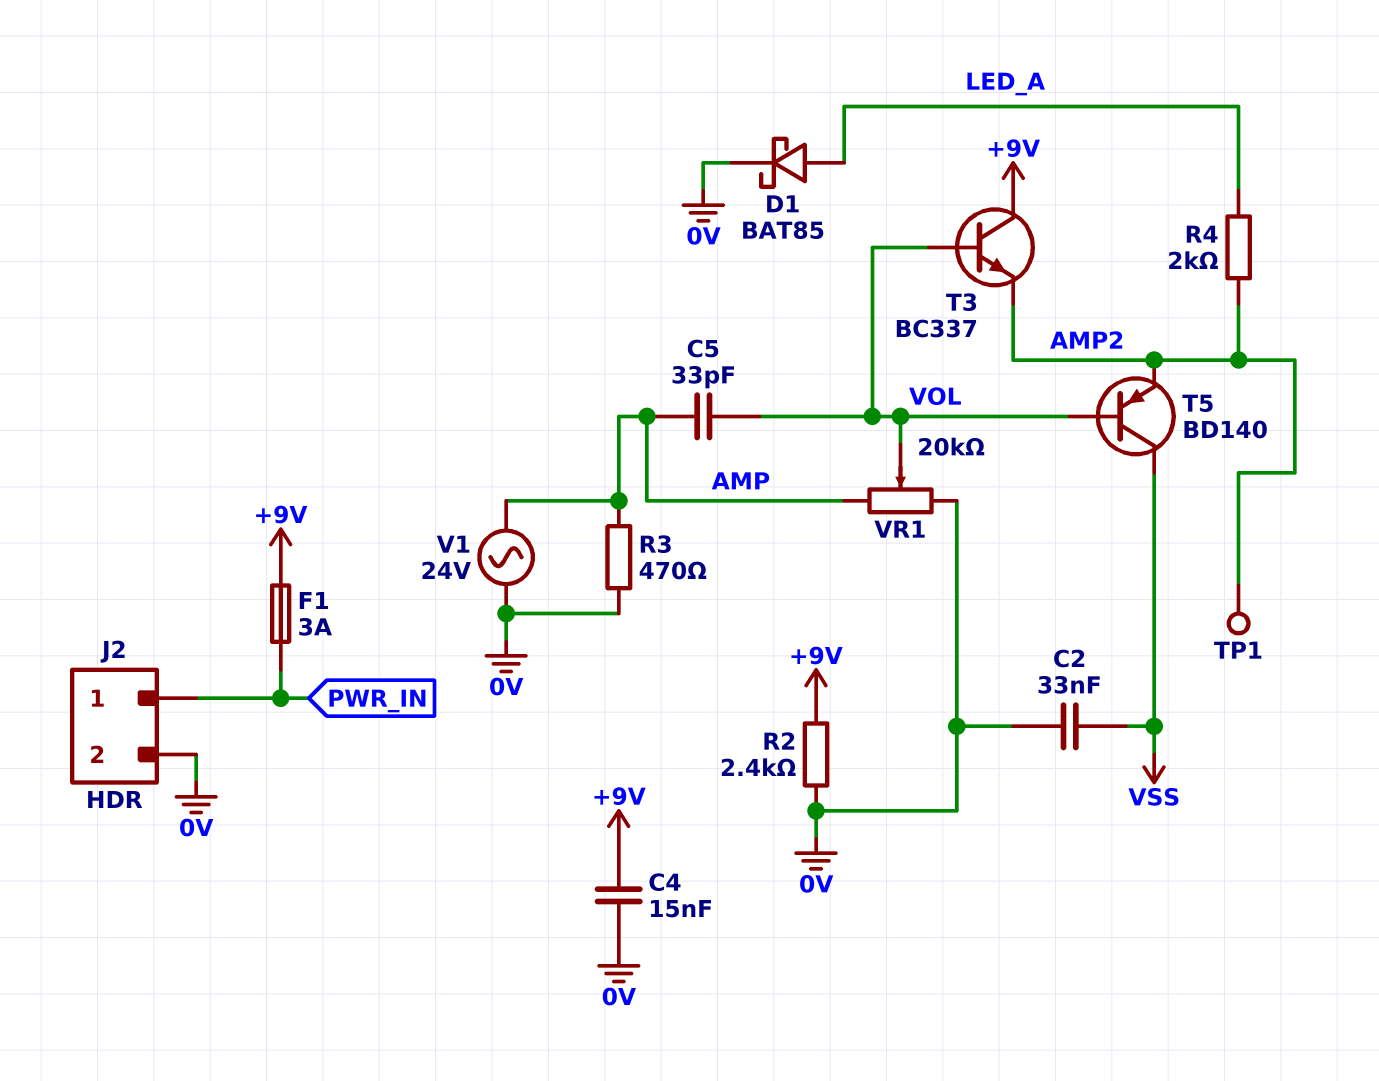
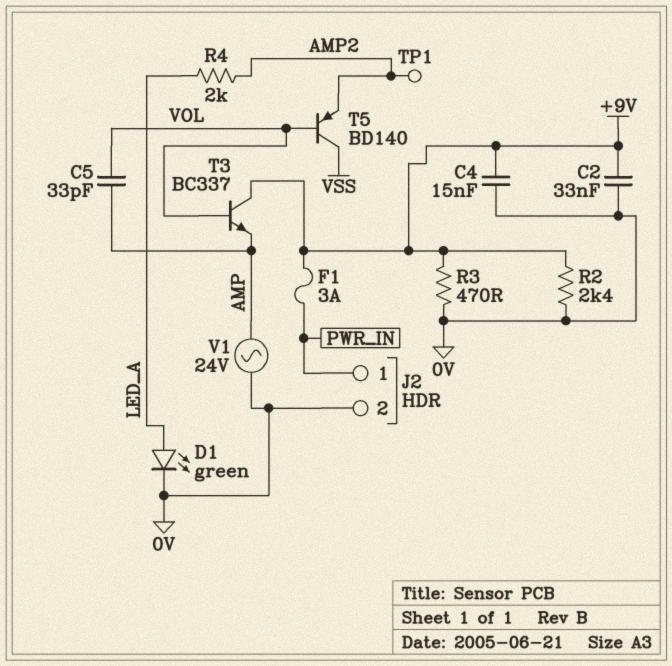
C2: 33nF (0V, VSS) -> 33nF (+9V, 0V)
D1: schottky BAT85 (A LED_A, K 0V) -> LED green (A LED_A, K 0V)
R3: 470 (0V, AMP) -> 470 (+9V, 0V)
T3: NPN BC337 (B VOL, C +9V, E AMP2) -> NPN BC337 (B VOL, C +9V, E AMP)
VR1: 20k (0V, AMP, wiper VOL) -> none

